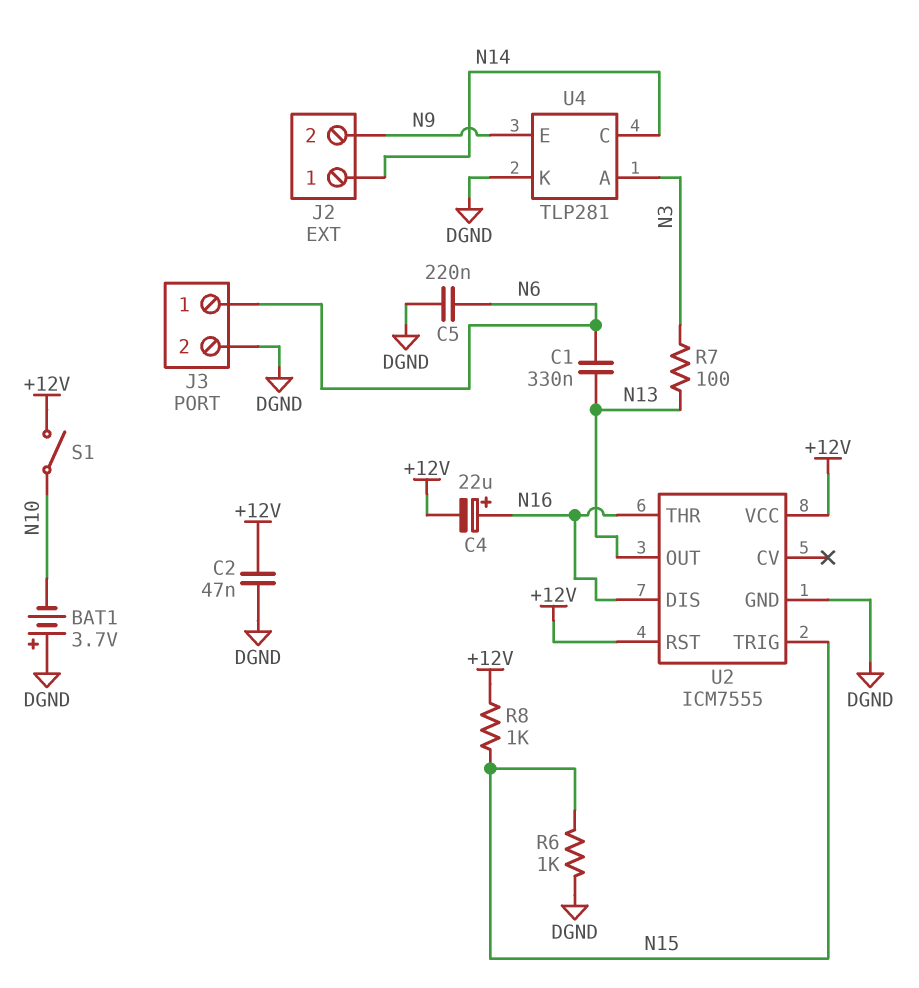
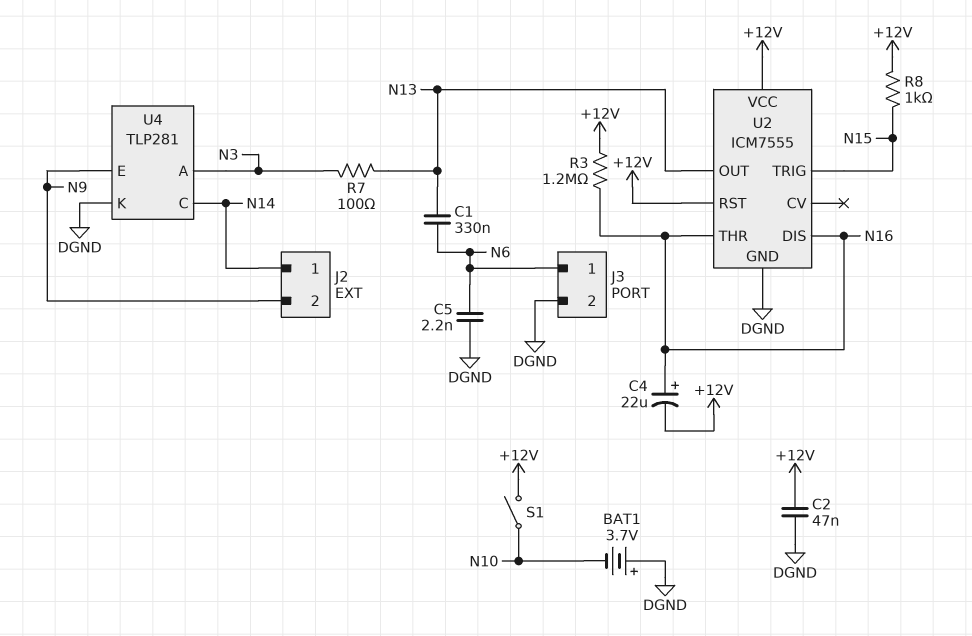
C5: 220nF (DGND, N6) -> 2.2nF (DGND, N6)
R3: none -> 1.2M (+12V, N16)
R6: 1k (DGND, N15) -> none

